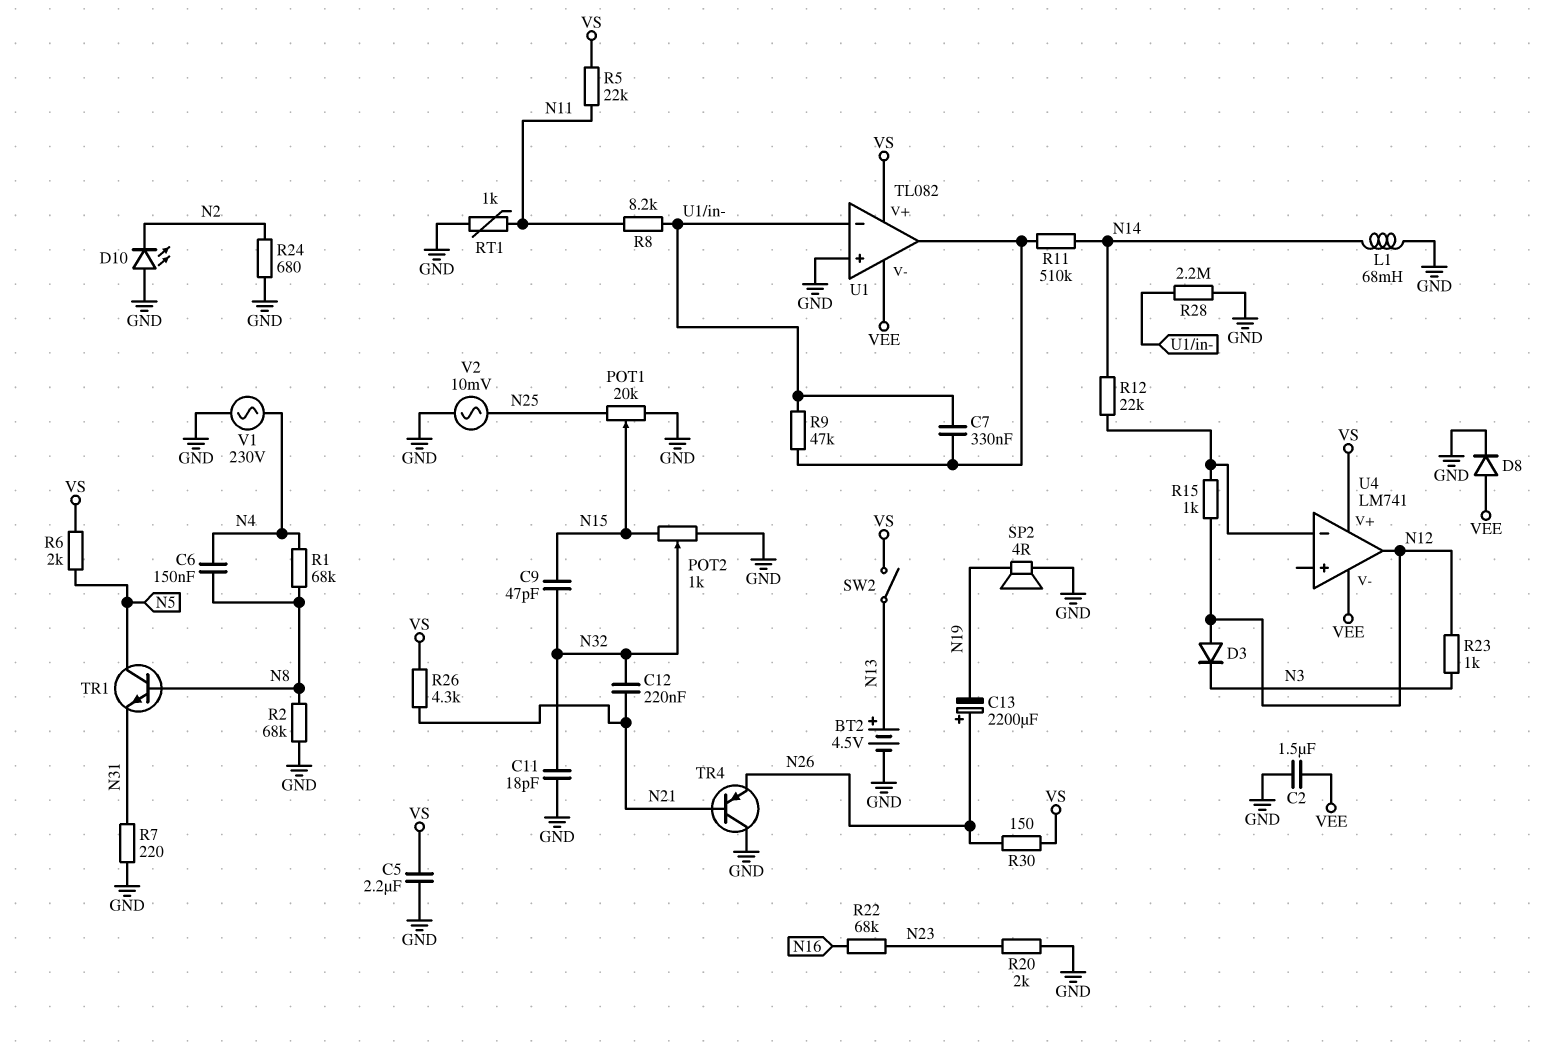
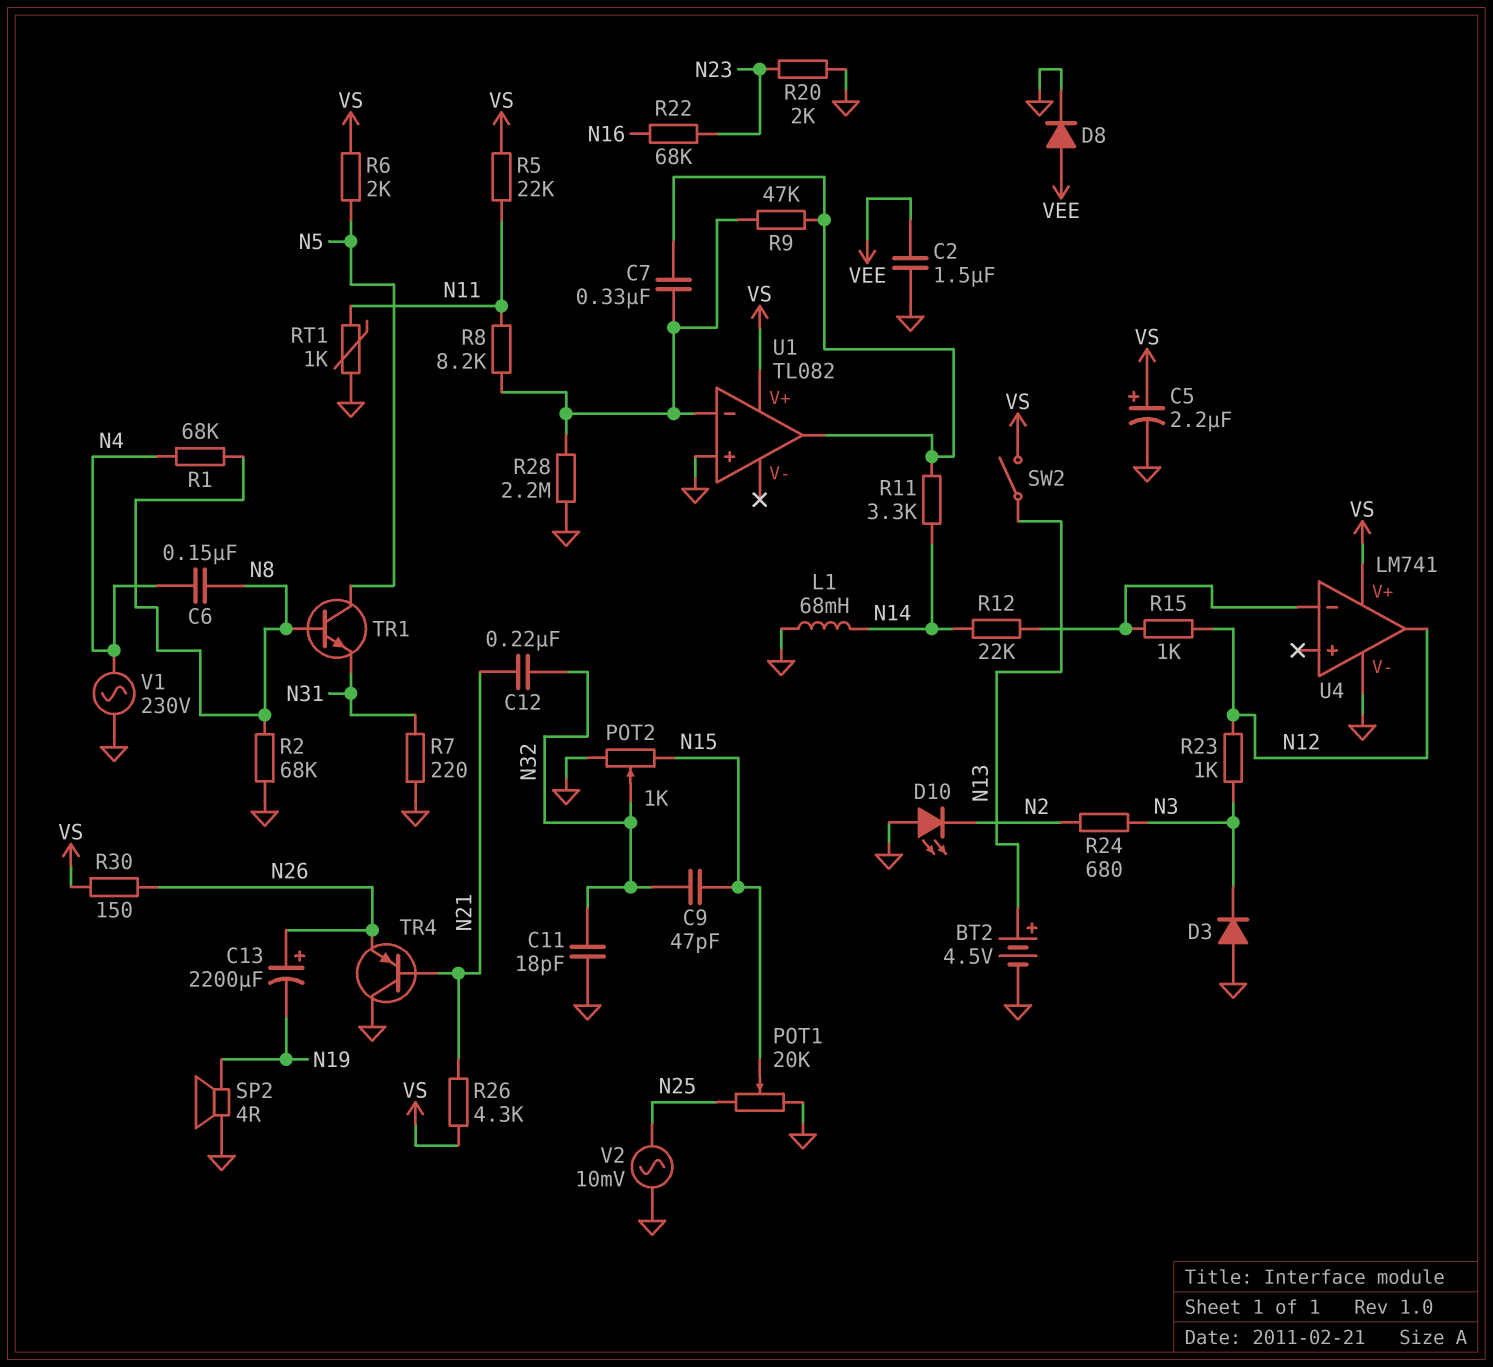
C5: 2.2uF (GND, VS) -> 2.2uF (plus VS, minus GND)
D3: diode (A N12, K N3) -> diode (A GND, K N3)
R11: 510k (N14, U1/out) -> 3.3k (N14, U1/out)
R24: 680 (GND, N2) -> 680 (N2, N3)
U1 pin V-: VEE -> none
U4 pin V-: VEE -> GND

